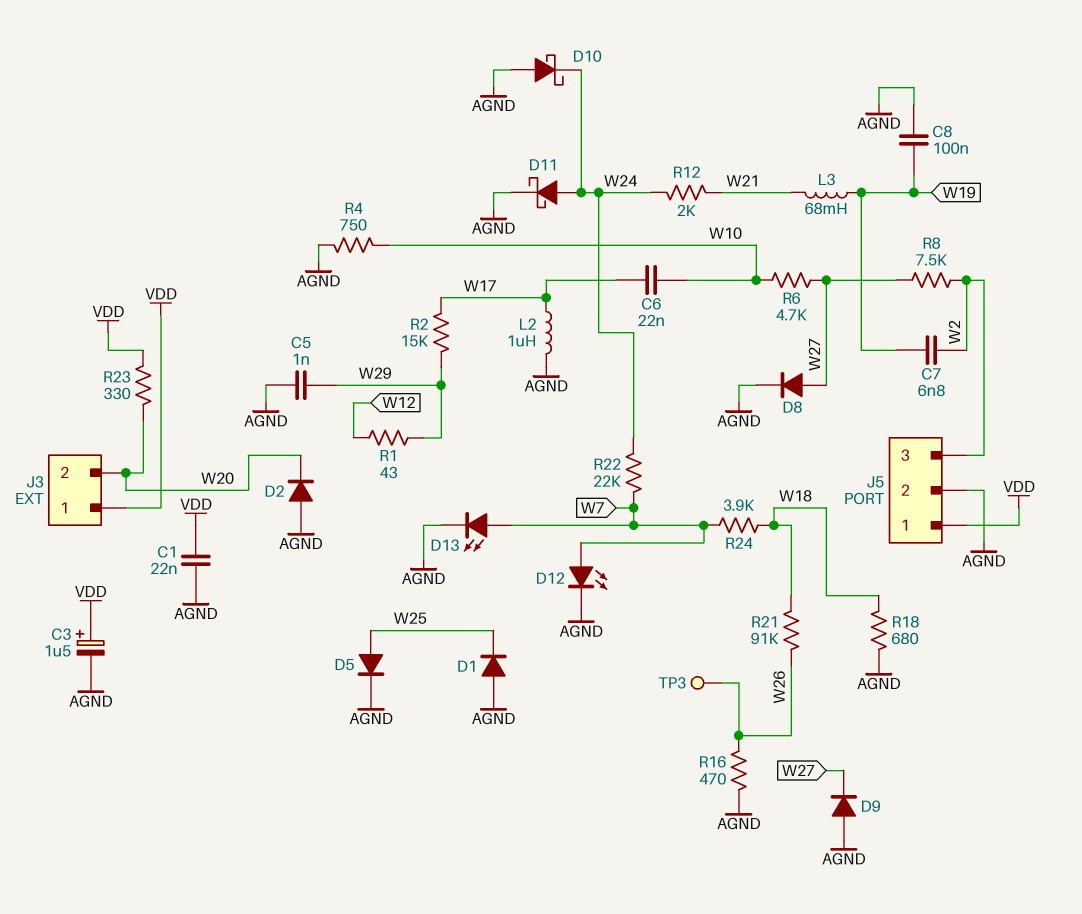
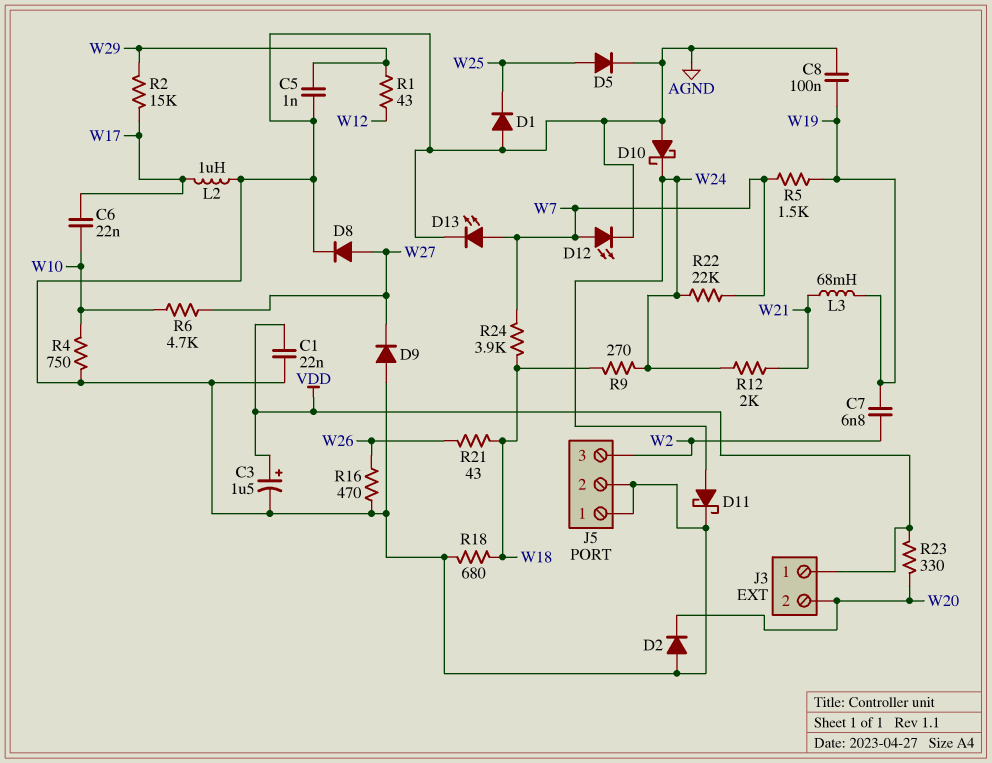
J5 pin 1: VDD -> AGND
R5: none -> 1.5k (W7, W19)
R8: 7.5k (W2, W27) -> none
R9: none -> 270 (W18, W24)
R21: 91k (W18, W26) -> 43 (W18, W26)
TP3: test point (W26) -> none

